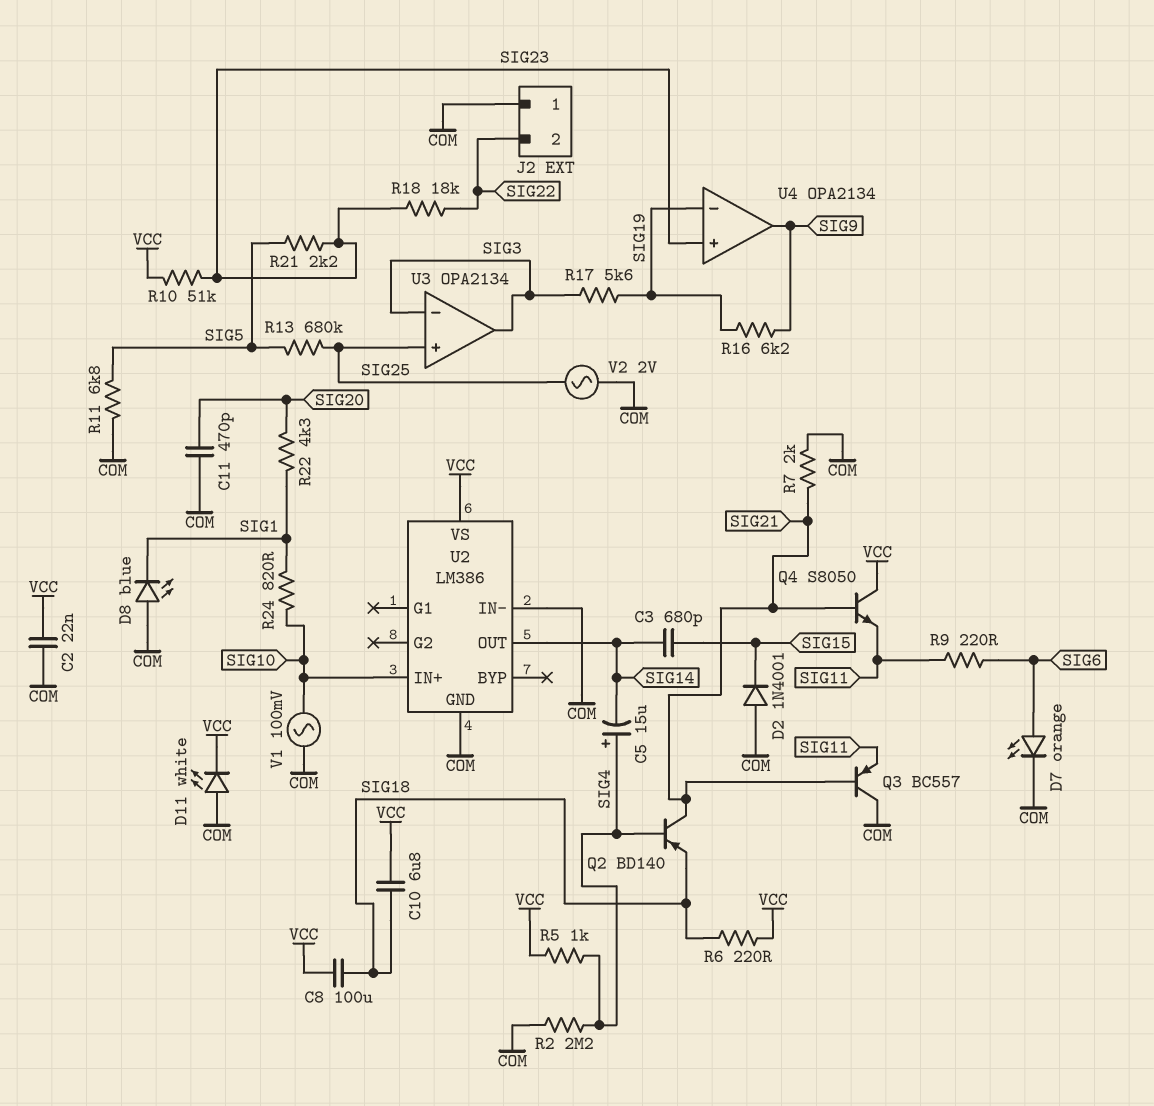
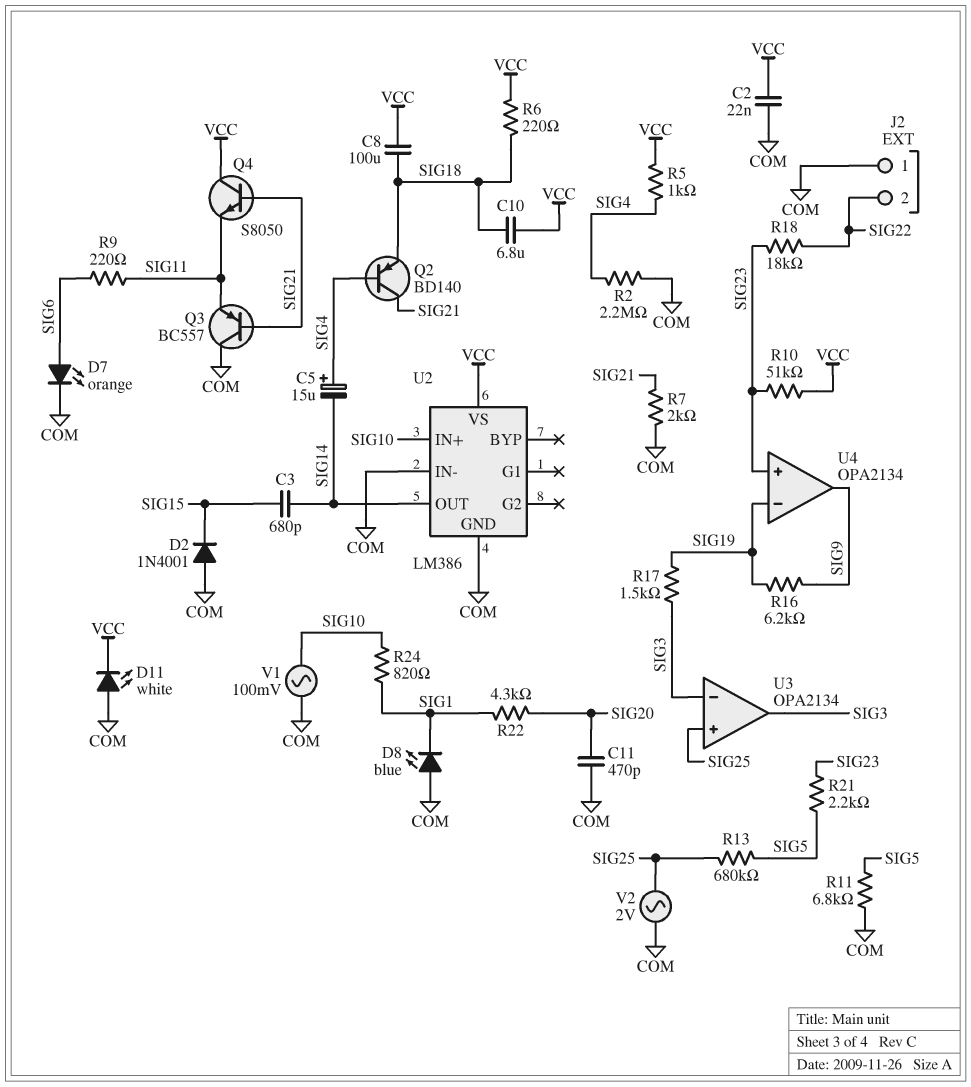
R17: 5.6k (SIG3, SIG19) -> 1.5k (SIG3, SIG19)

